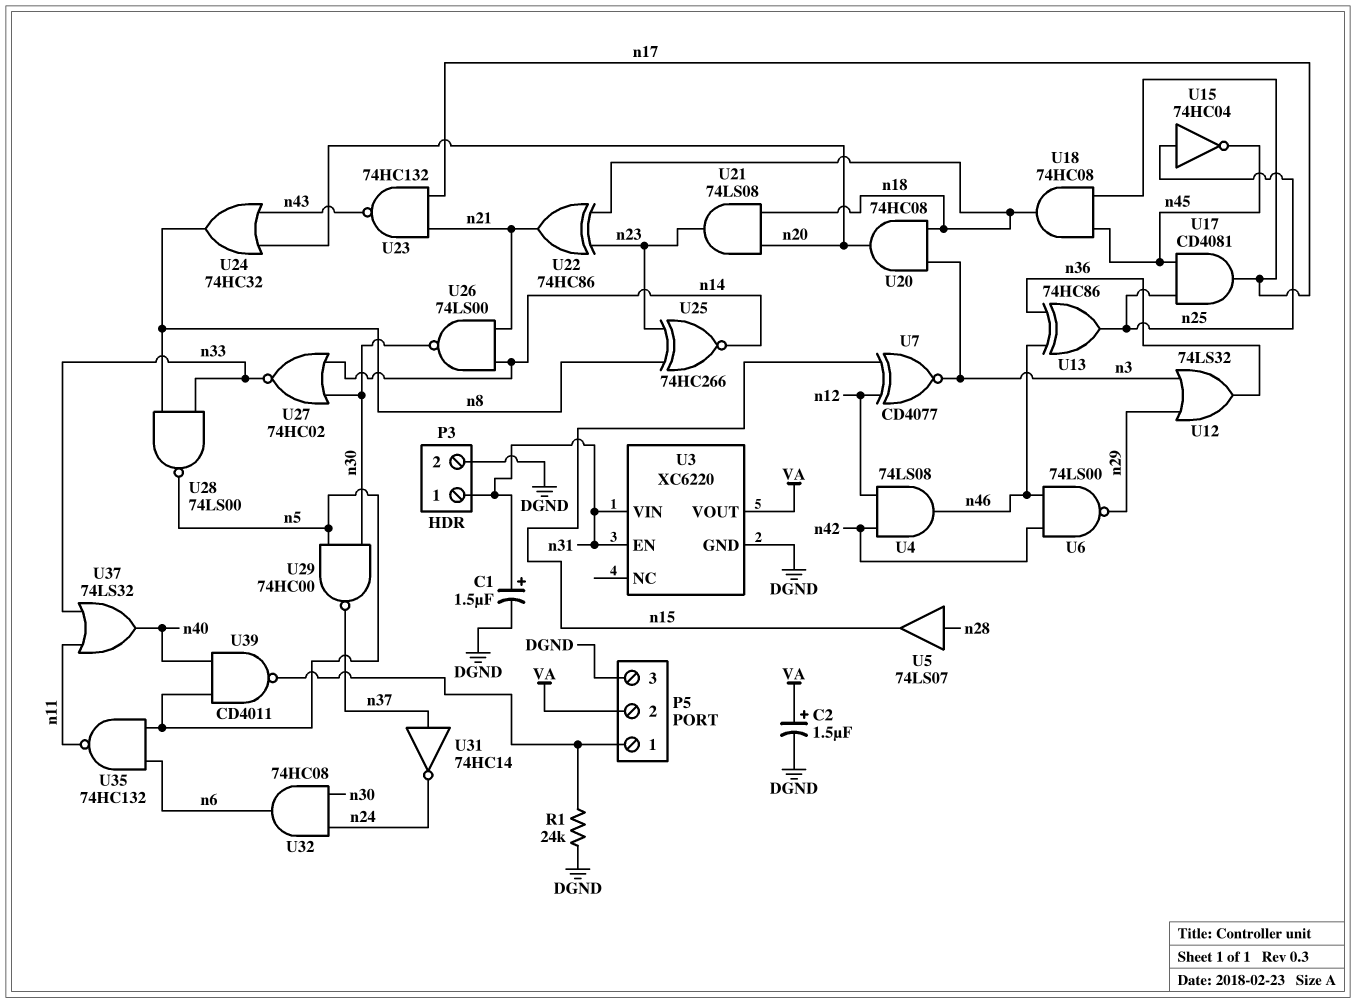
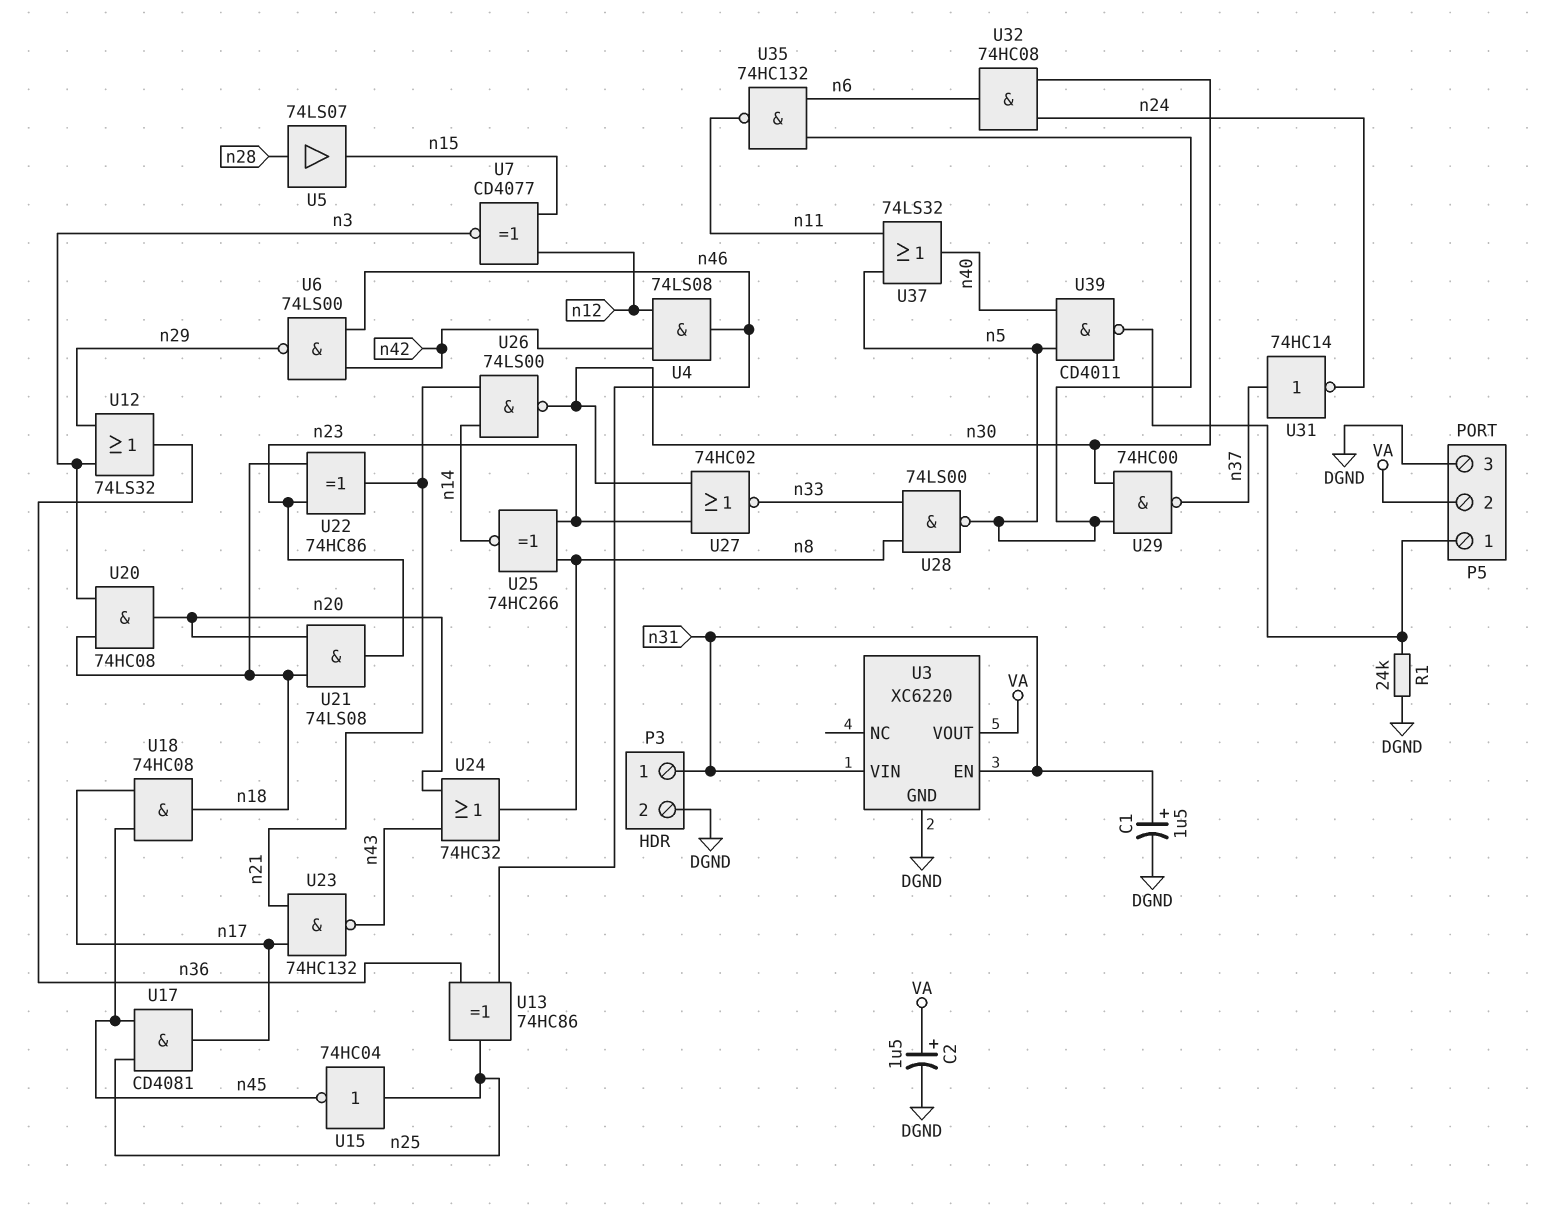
U27: NOR 74HC02 (in n14, in n30, out n33) -> NOR 74HC02 (in n23, in n30, out n33)
U37: OR 74LS32 (in n11, in n33, out n40) -> OR 74LS32 (in n5, in n11, out n40)

